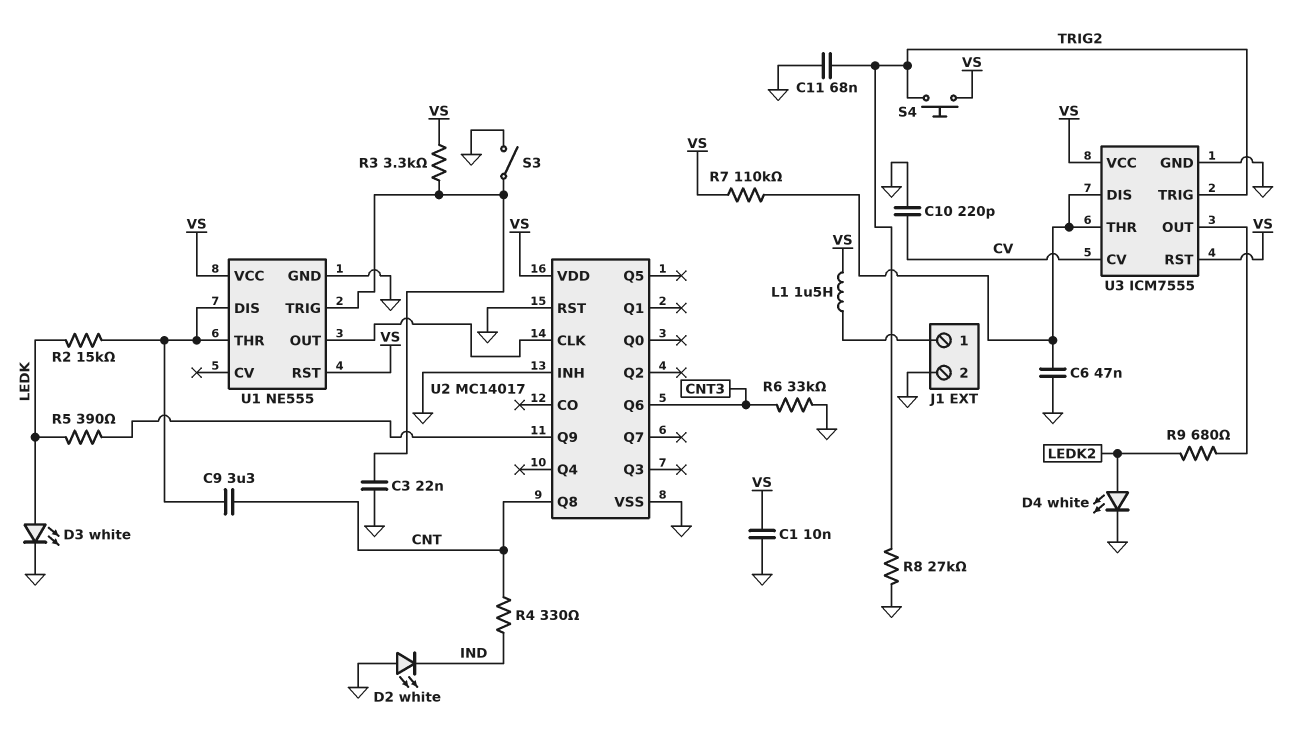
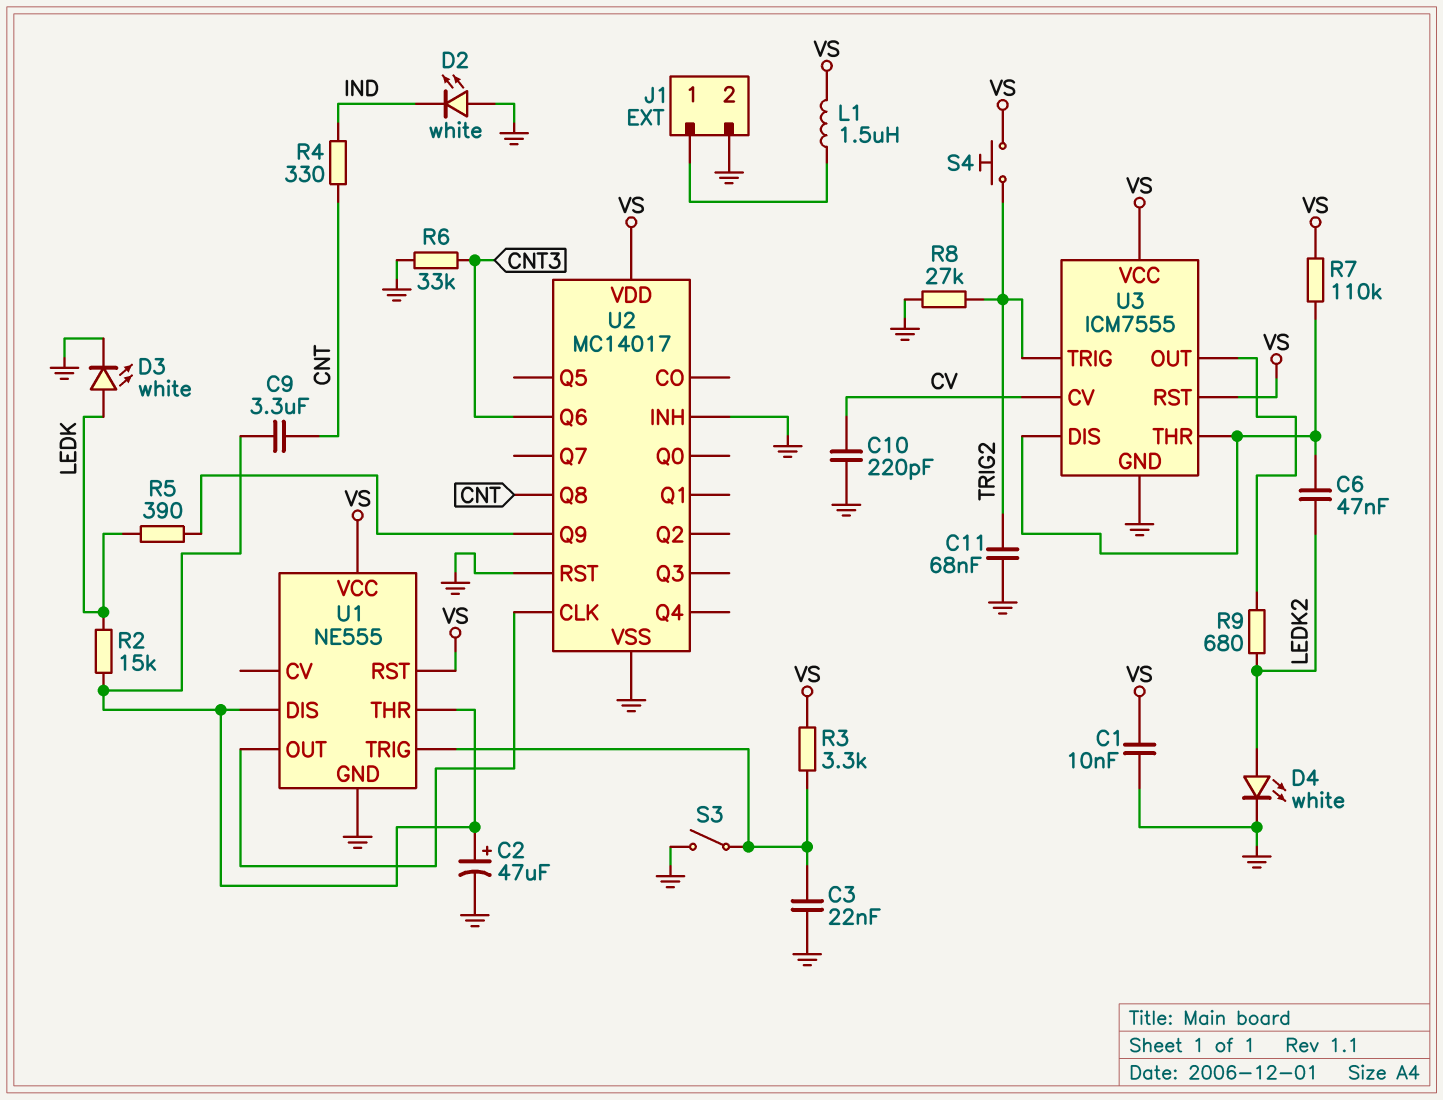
C2: none -> 47uF (plus U1/DIS, minus GND)
C6: 47nF (GND, U3/DIS) -> 47nF (LEDK2, U3/DIS)

